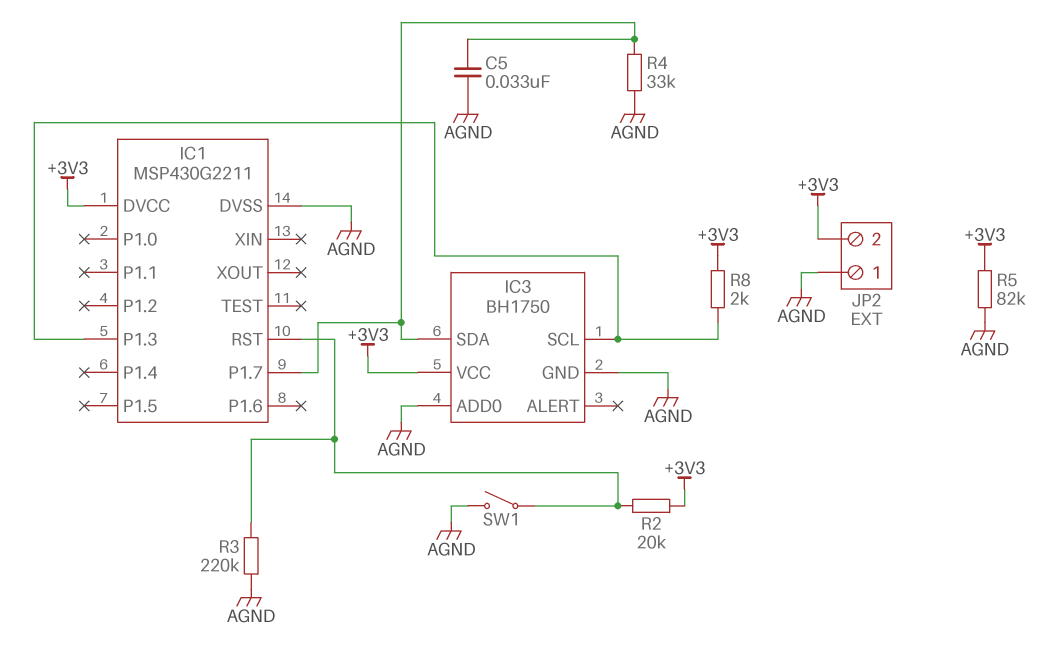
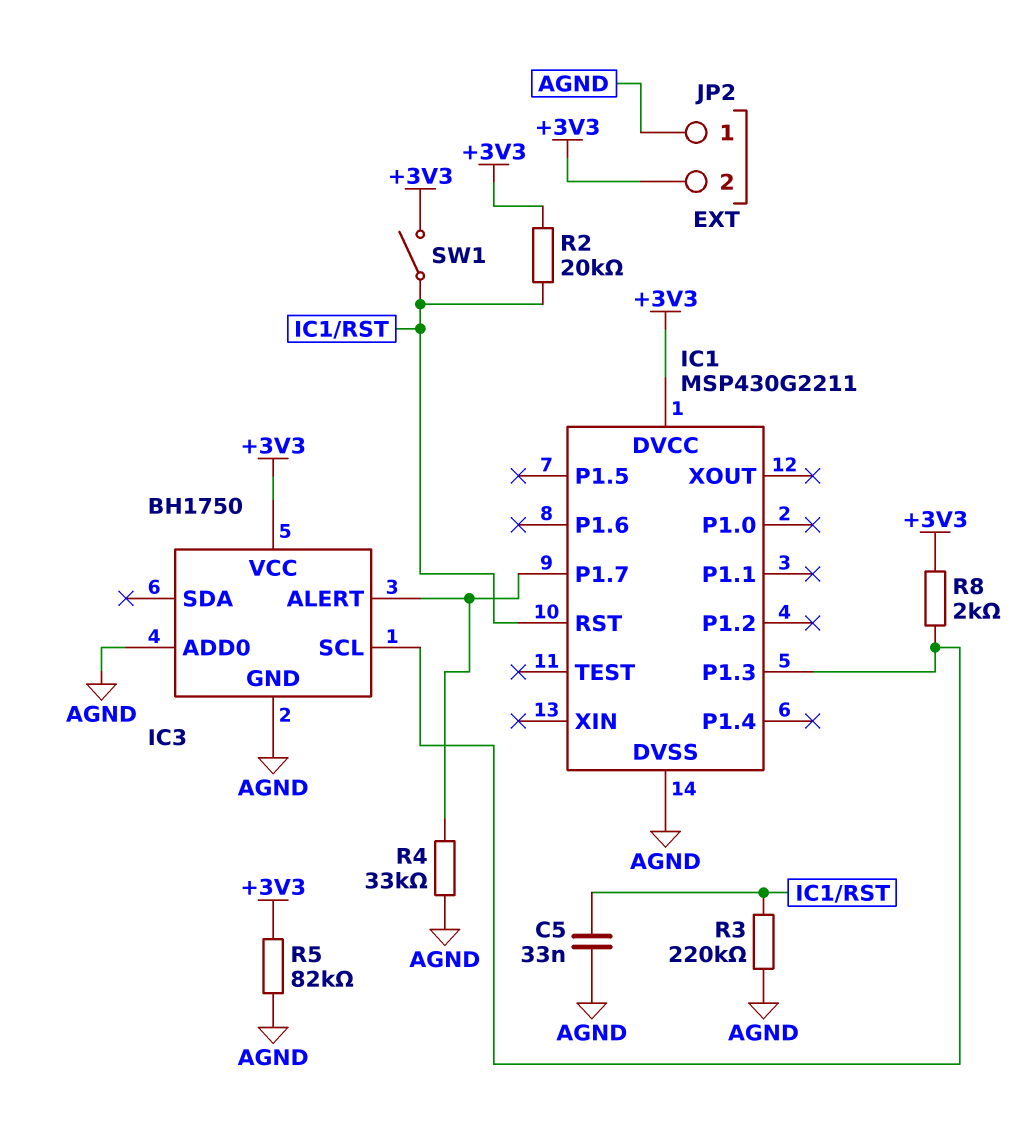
C5: 33nF (AGND, IC1/P1.7) -> 33nF (AGND, IC1/RST)
IC3 pin ALERT: none -> IC1/P1.7
IC3 pin SDA: IC1/P1.7 -> none
SW1: switch (AGND, IC1/RST) -> switch (+3V3, IC1/RST)

